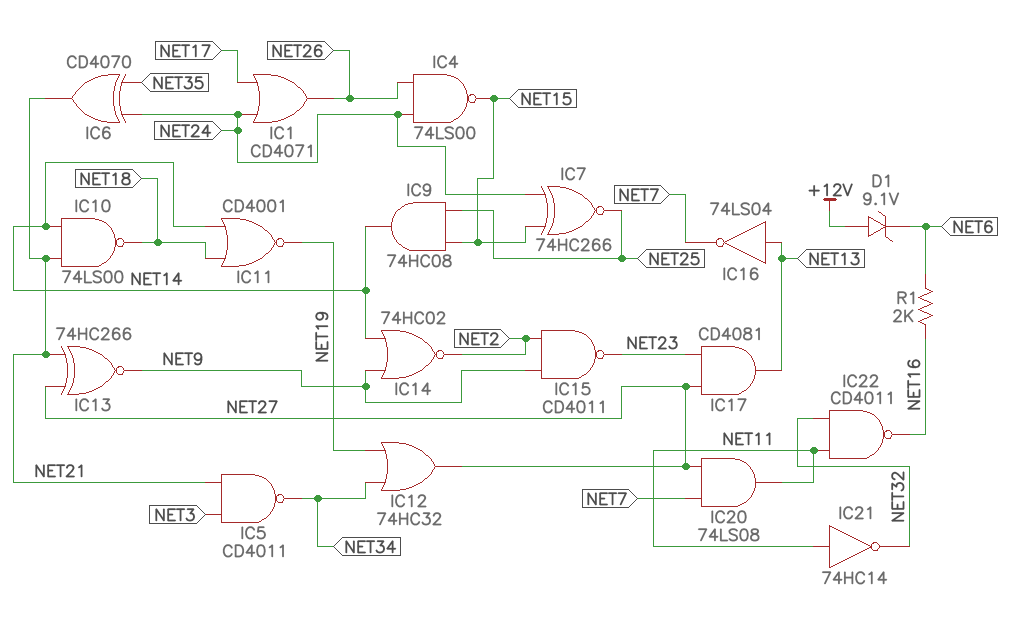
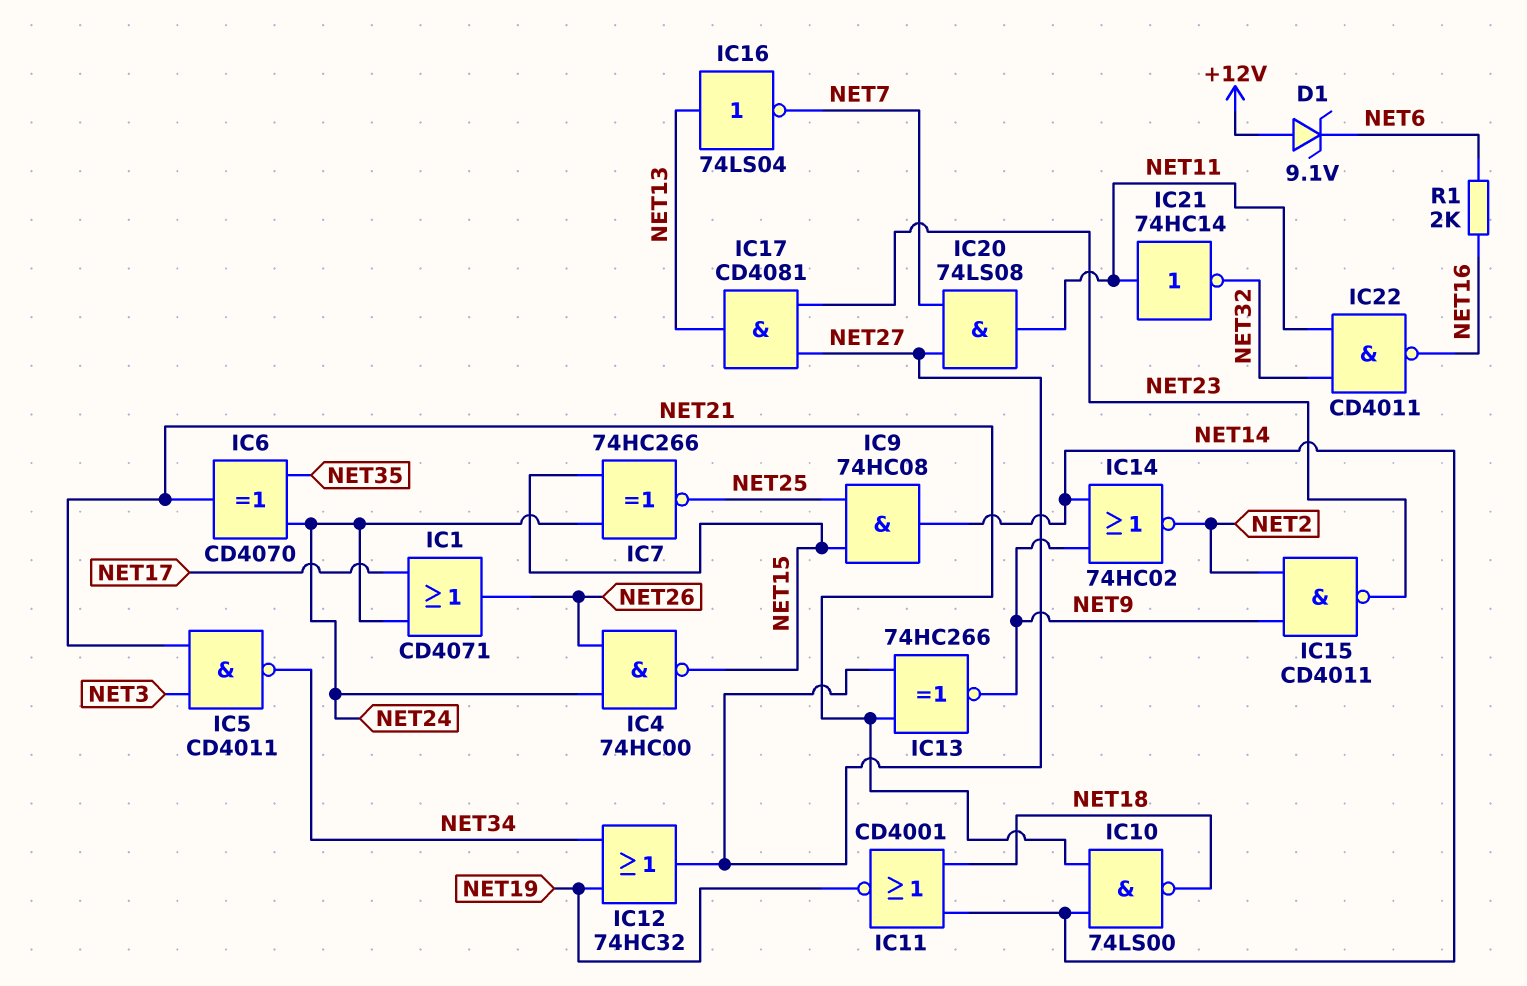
IC4: NAND 74LS00 (in NET24, in NET26, out NET15) -> NAND 74HC00 (in NET24, in NET26, out NET15)

